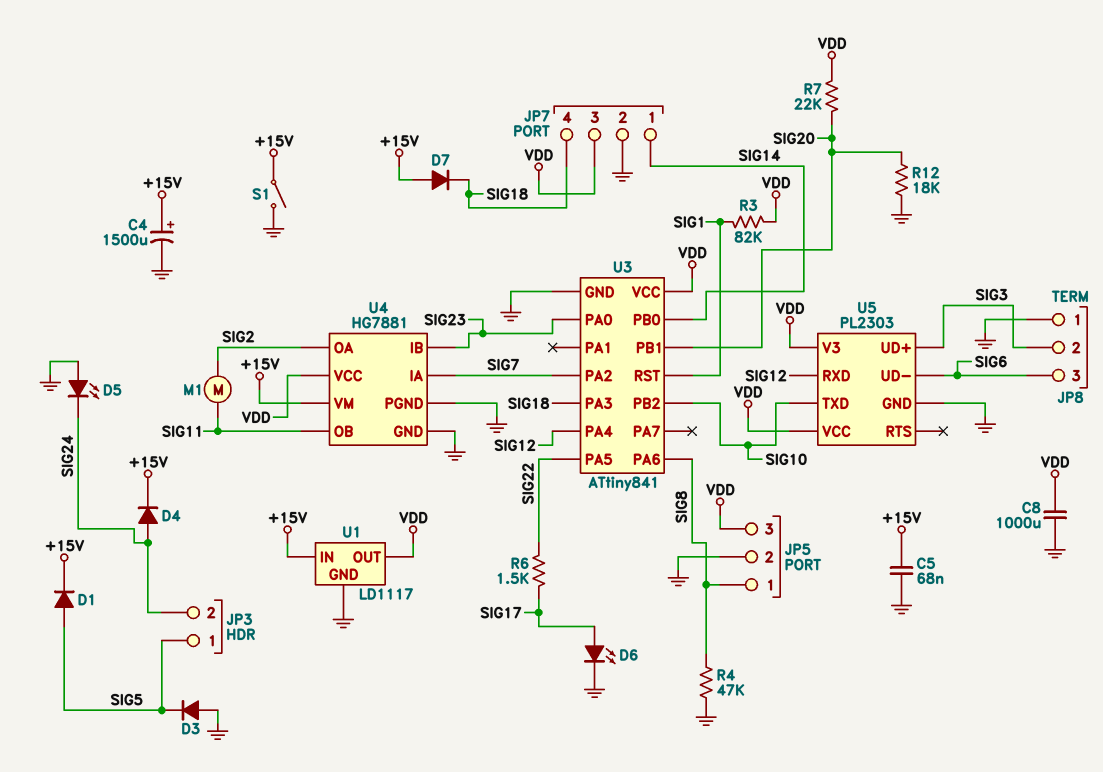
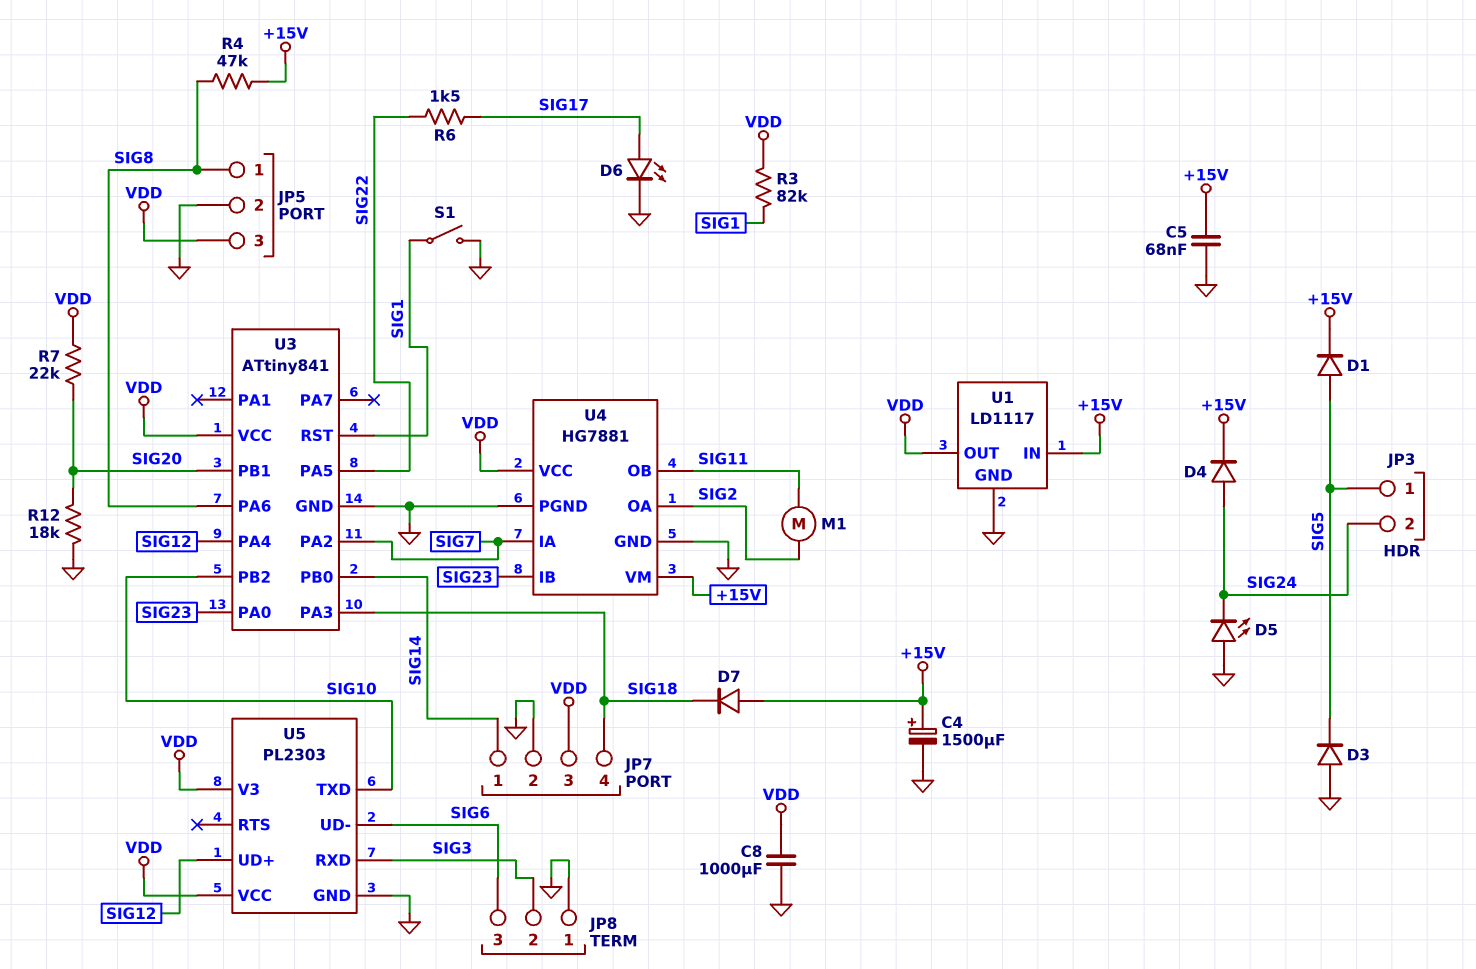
R4: 47k (GND, SIG8) -> 47k (+15V, SIG8)
S1: switch (+15V, GND) -> switch (GND, SIG1)
U5 pin RXD: SIG12 -> SIG3
U5 pin UD+: SIG3 -> SIG12

